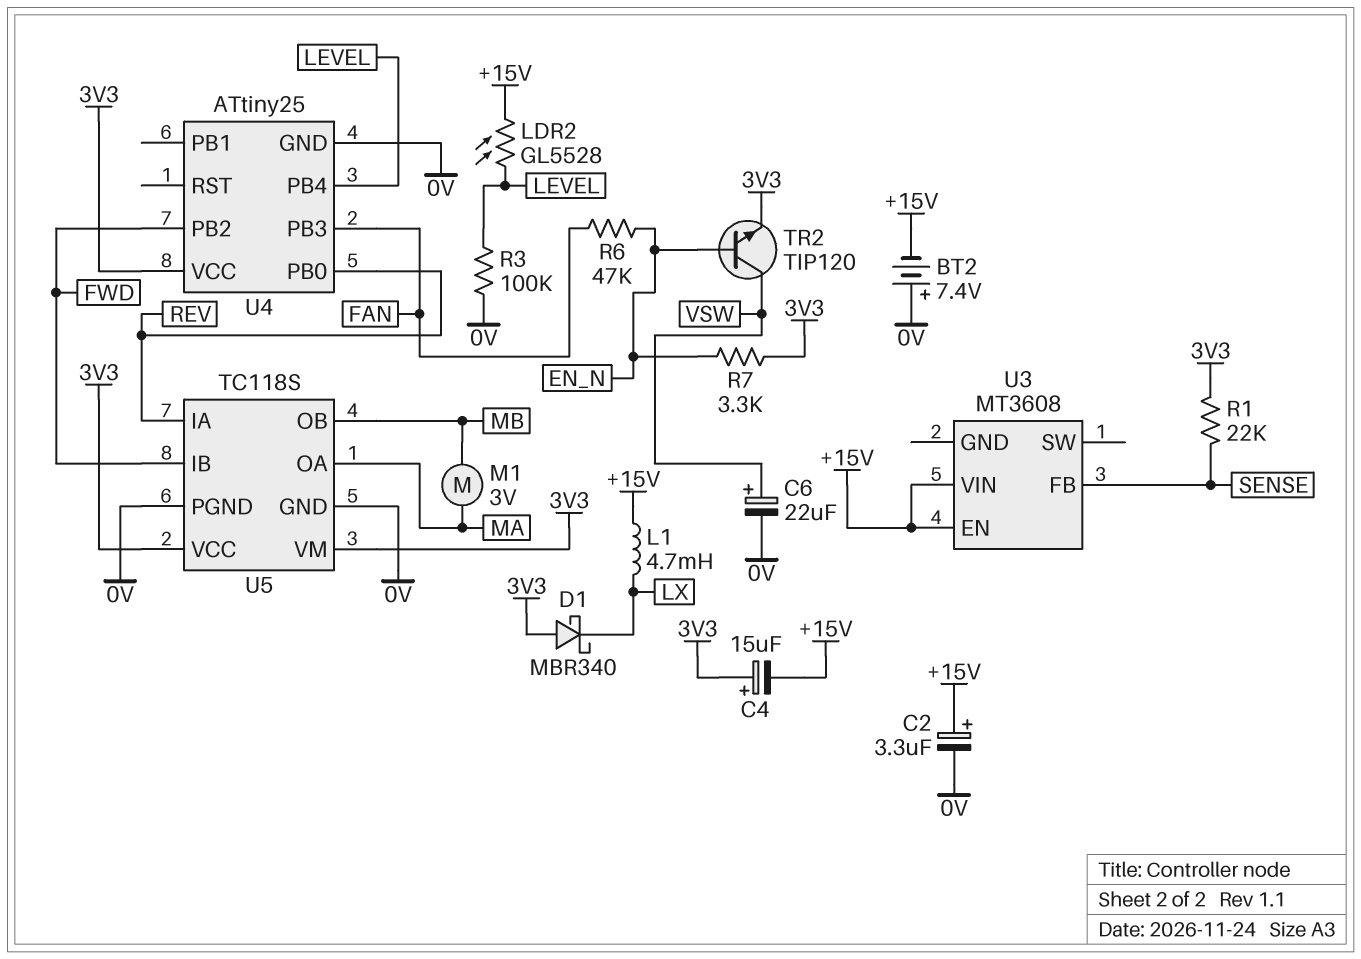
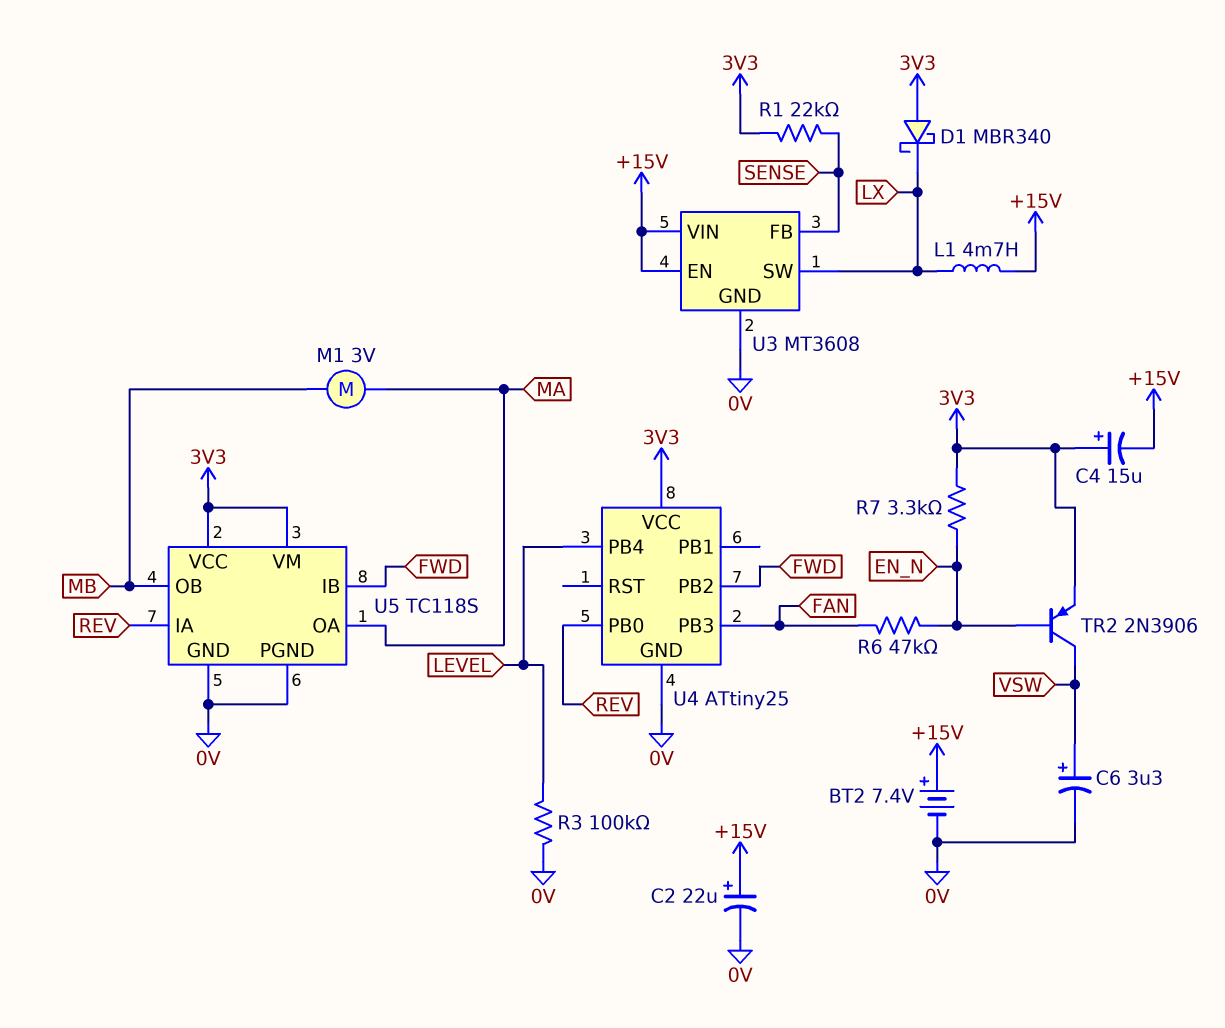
BT2: 7.4V (plus 0V, minus +15V) -> 7.4V (plus +15V, minus 0V)
C2: 3.3uF (plus +15V, minus 0V) -> 22uF (plus +15V, minus 0V)
C6: 22uF (plus VSW, minus 0V) -> 3.3uF (plus VSW, minus 0V)
LDR2: GL5528 (+15V, LEVEL) -> none
TR2: NPN TIP120 (B EN_N, C VSW, E 3V3) -> PNP 2N3906 (B EN_N, C VSW, E 3V3)
U3 pin GND: none -> 0V
U3 pin SW: none -> LX

